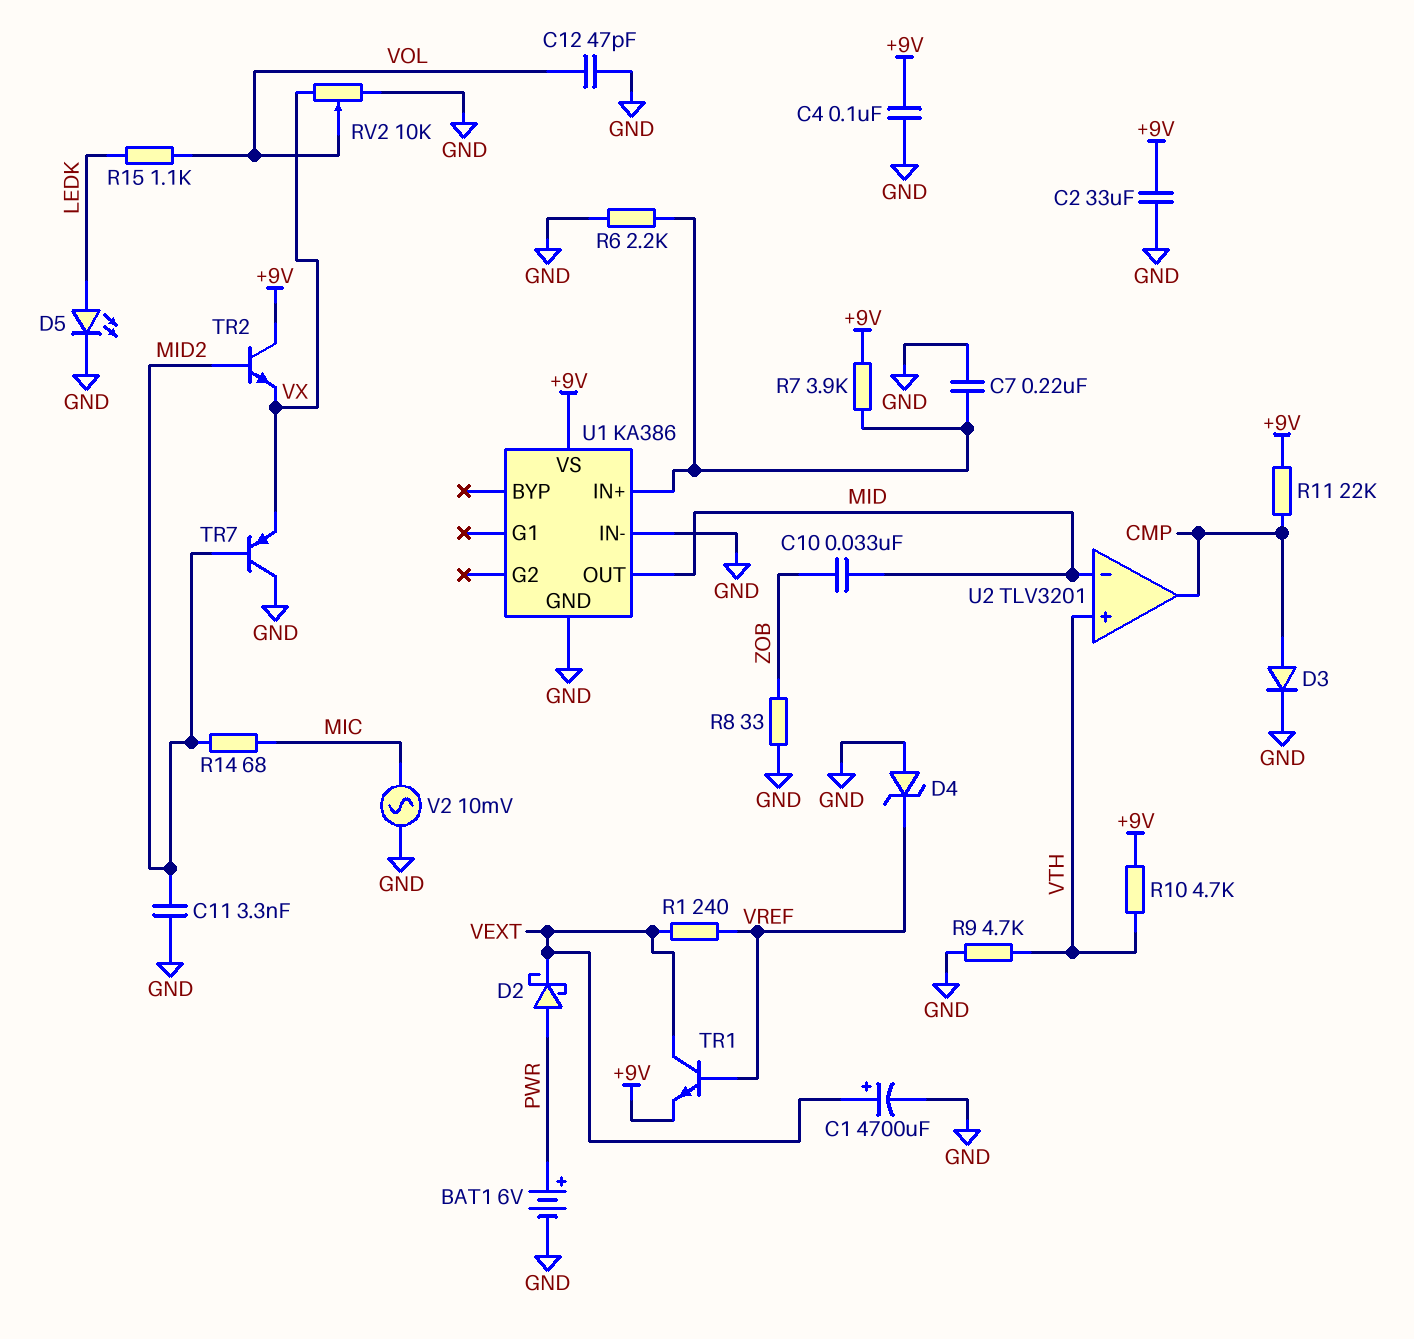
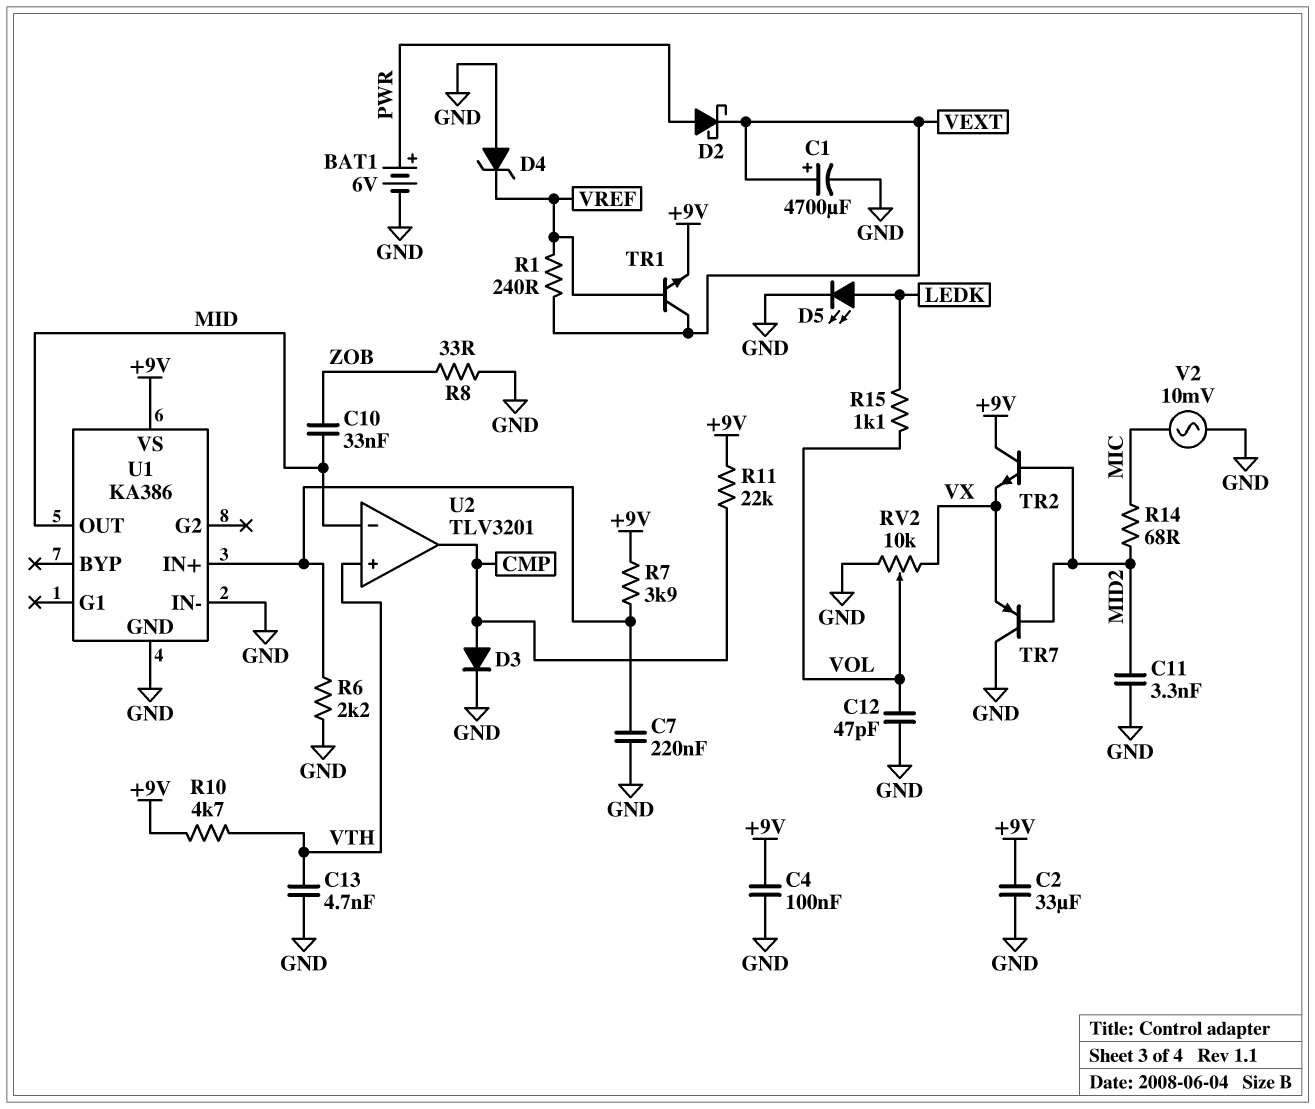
C13: none -> 4.7nF (GND, VTH)
R9: 4.7k (GND, VTH) -> none

